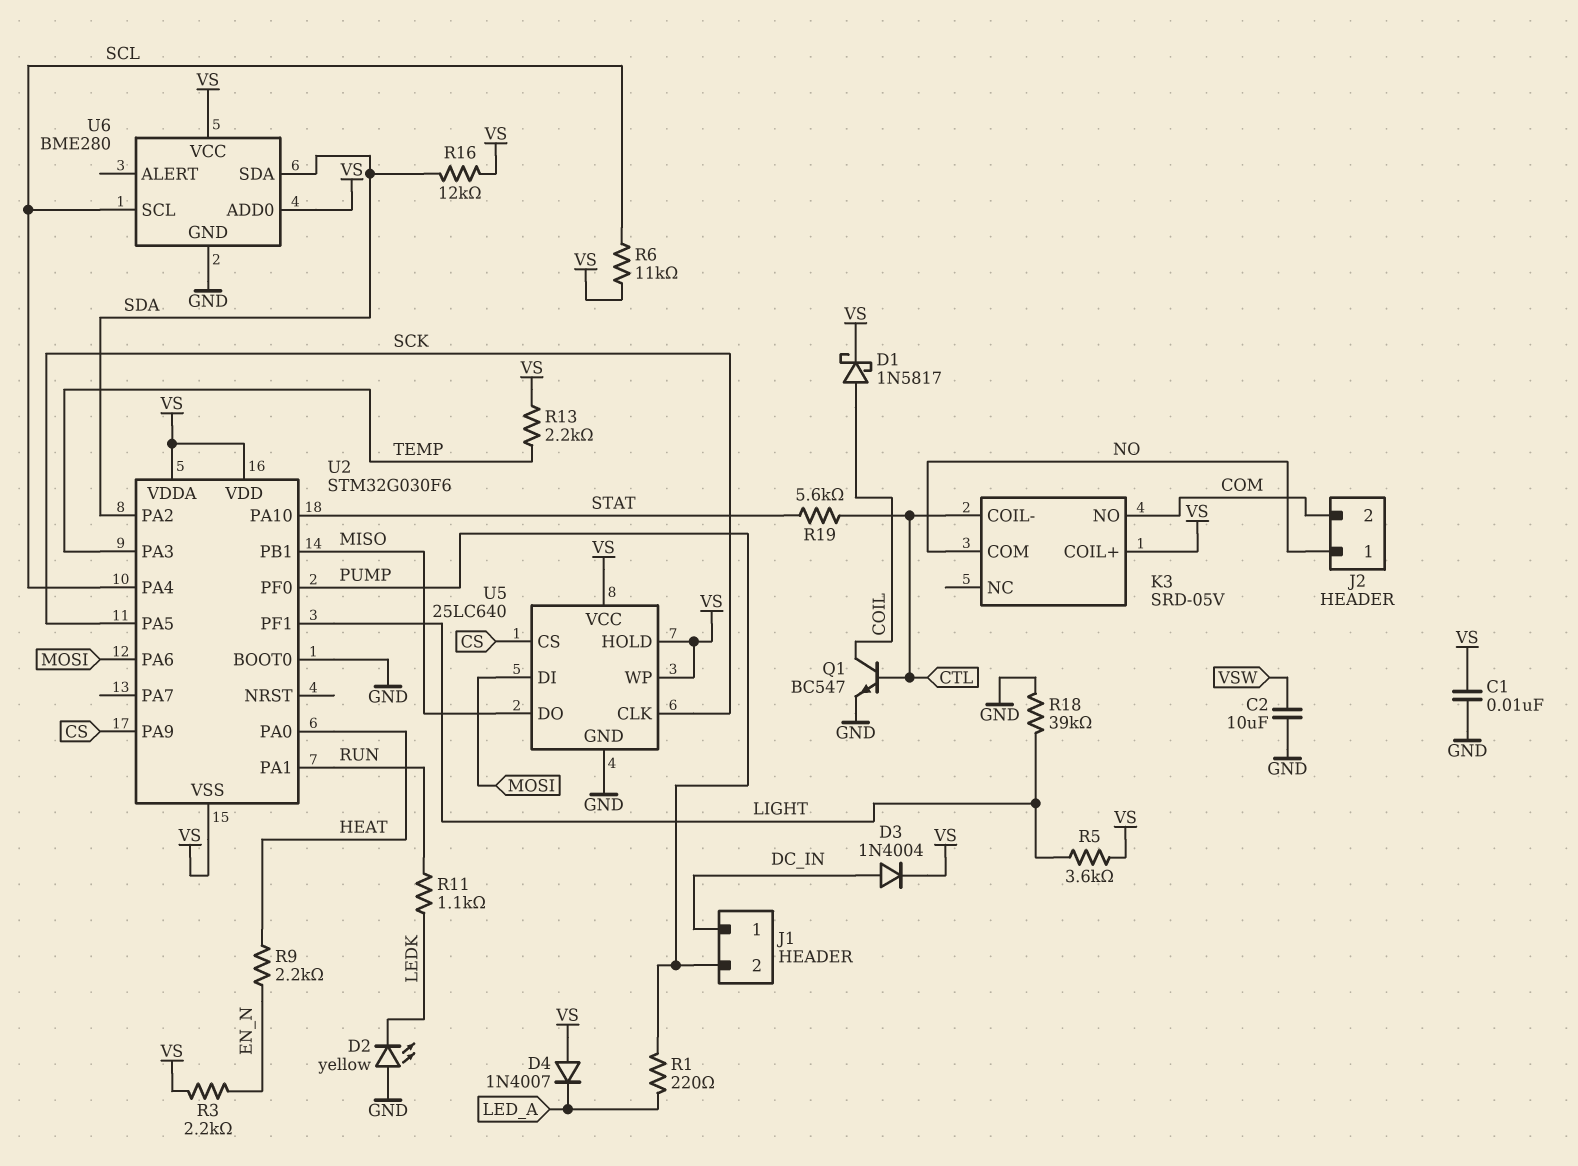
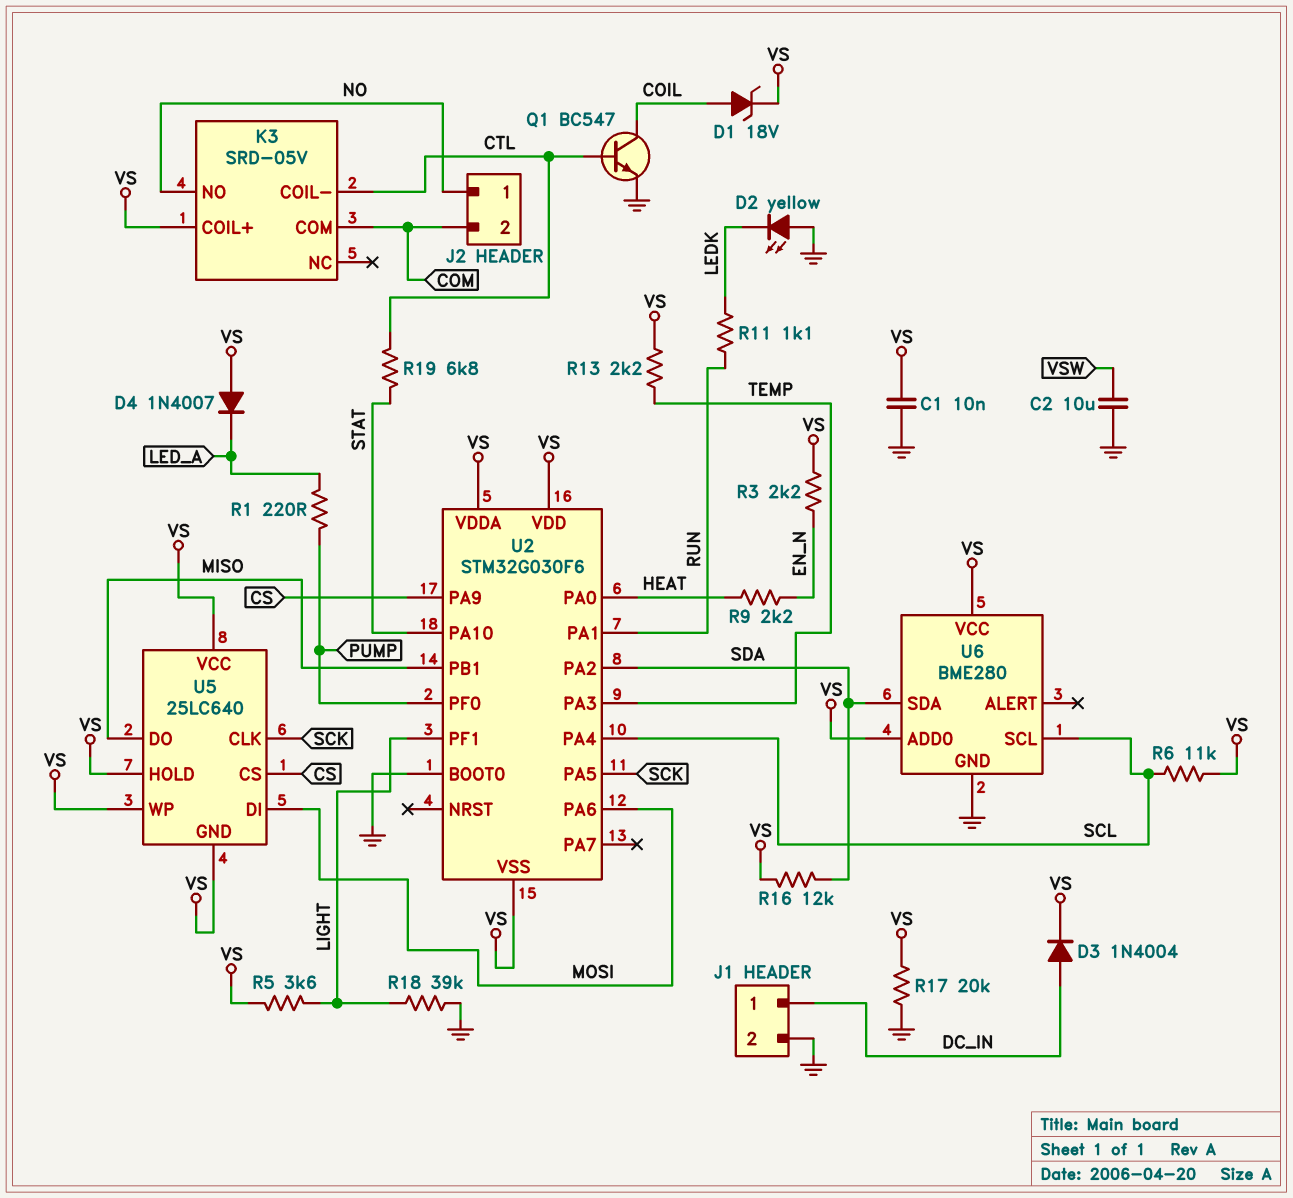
D1: schottky 1N5817 (A COIL, K VS) -> zener 18V (A COIL, K VS)
J1 pin 2: PUMP -> GND
K3 pin COM: NO -> COM
K3 pin NO: COM -> NO
R17: none -> 20k (GND, VS)
R19: 5.6k (CTL, STAT) -> 6.8k (CTL, STAT)
U5 pin GND: GND -> VS

